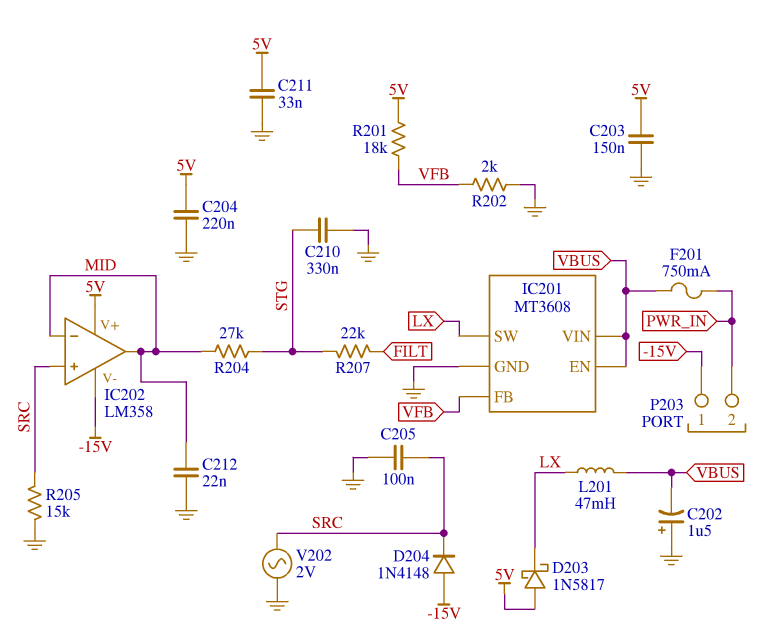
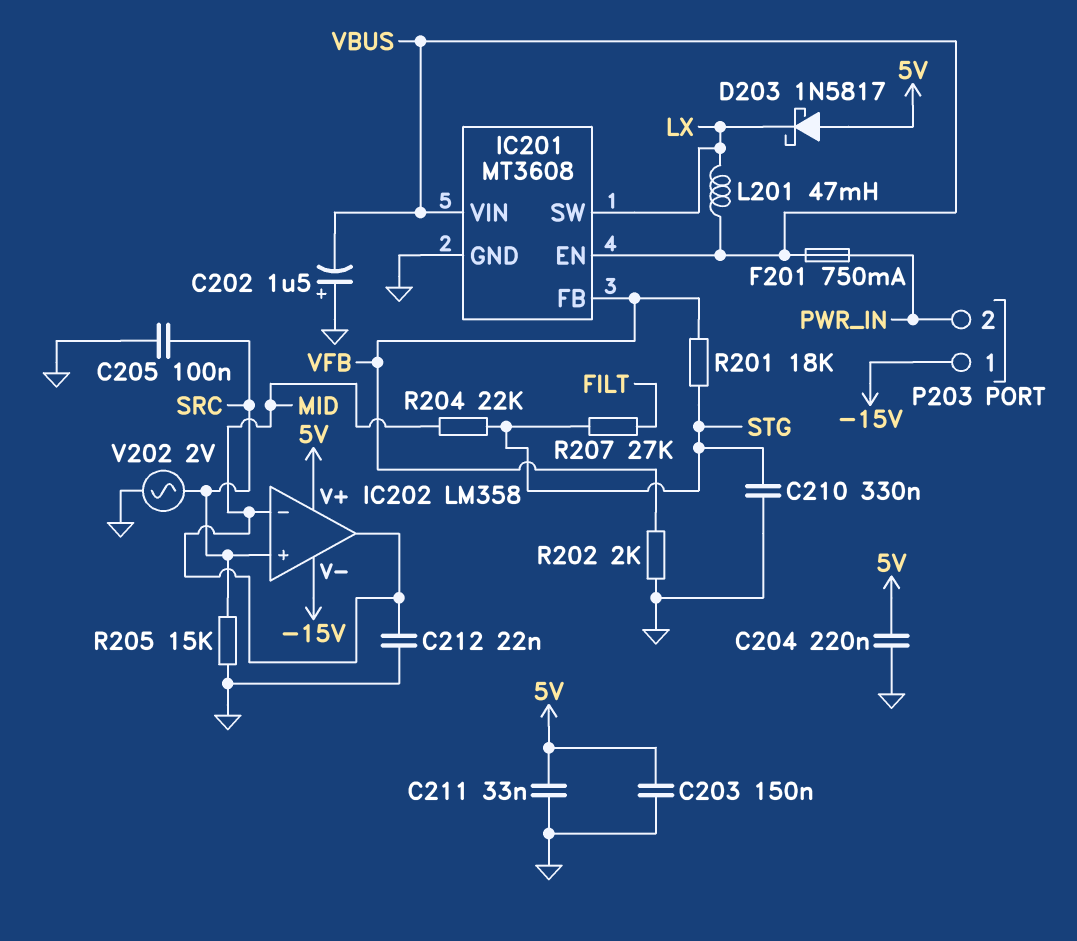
D204: diode 1N4148 (A -15V, K SRC) -> none
R201: 18k (5V, VFB) -> 18k (STG, VFB)
R204: 27k (MID, STG) -> 22k (MID, STG)
R207: 22k (FILT, STG) -> 27k (FILT, STG)

